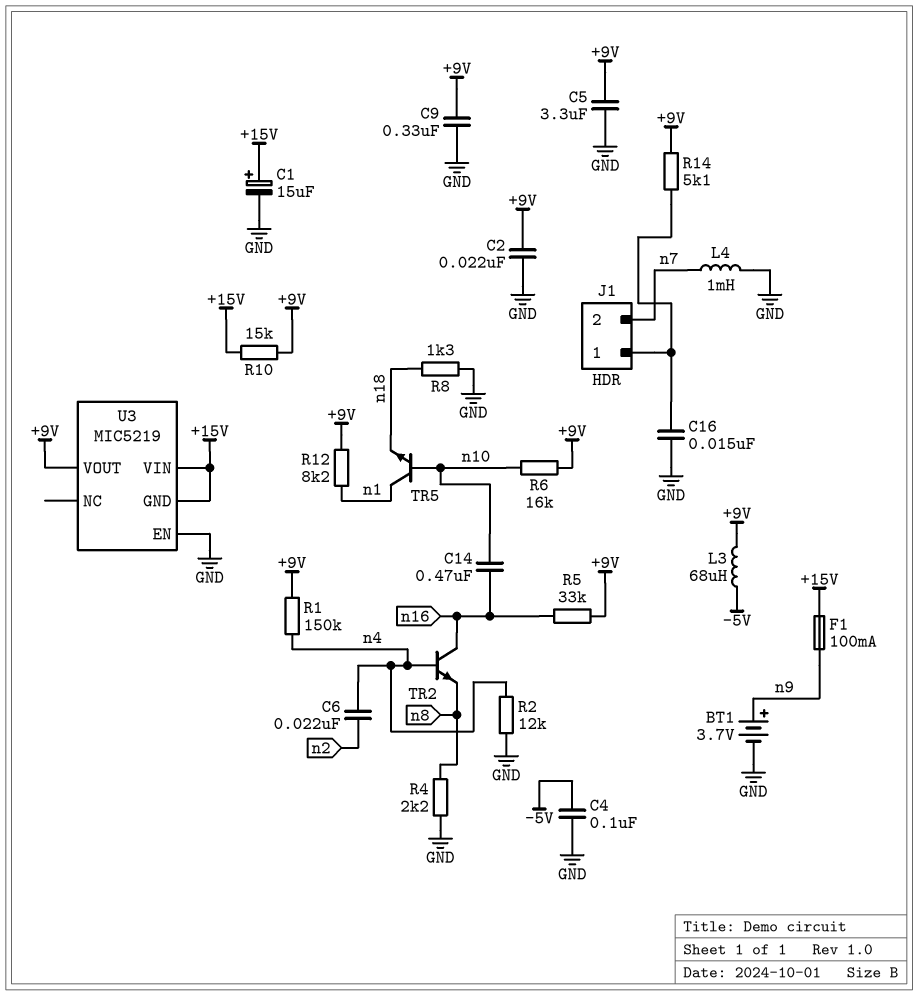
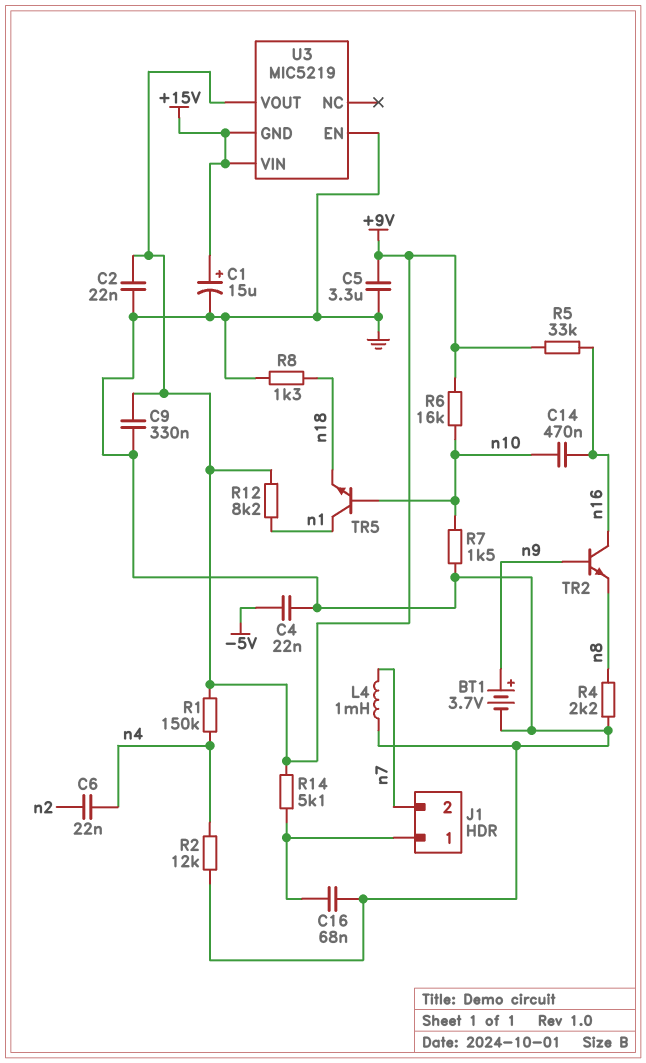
C4: 100nF (-5V, GND) -> 22nF (-5V, GND)
C16: 15nF (GND, J1/1) -> 68nF (GND, J1/1)
F1: 100mA (+15V, n9) -> none
L3: 68uH (+9V, -5V) -> none
R7: none -> 1.5k (GND, n10)
R10: 15k (+9V, +15V) -> none
TR2: NPN (B n4, C n16, E n8) -> NPN (B n9, C n16, E n8)

